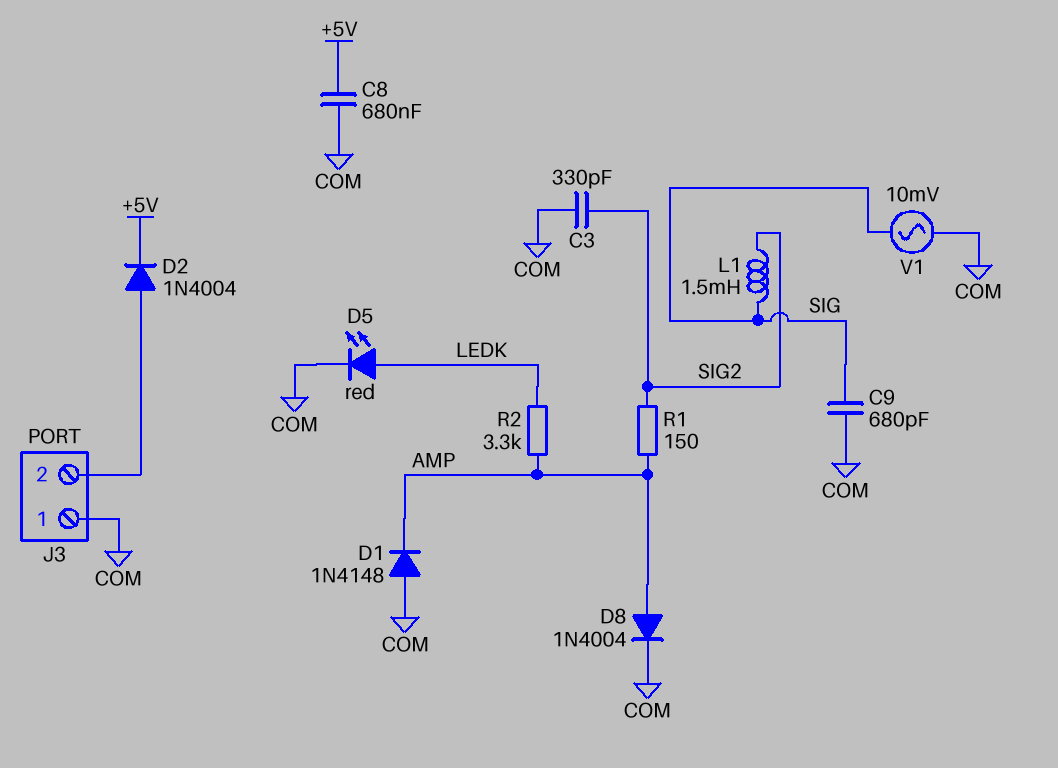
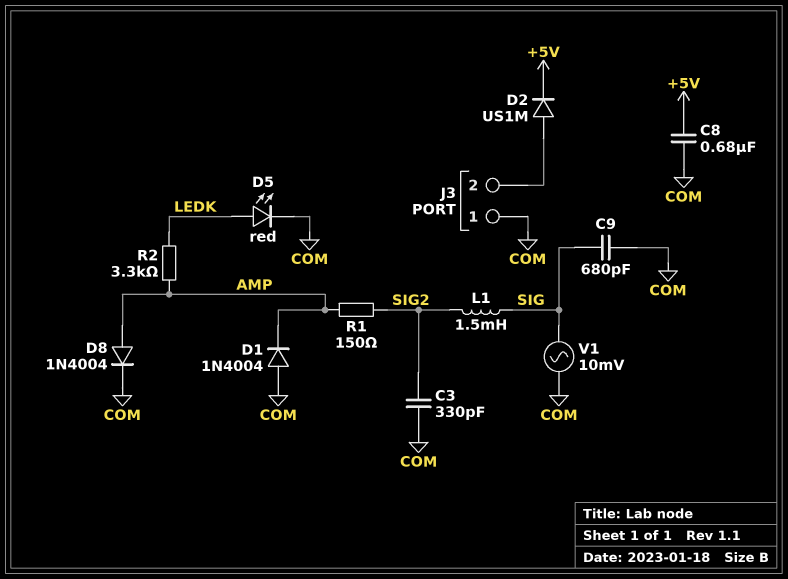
D1: diode 1N4148 (A COM, K AMP) -> diode 1N4004 (A COM, K AMP)
D2: diode 1N4004 (A J3/2, K +5V) -> diode US1M (A J3/2, K +5V)

